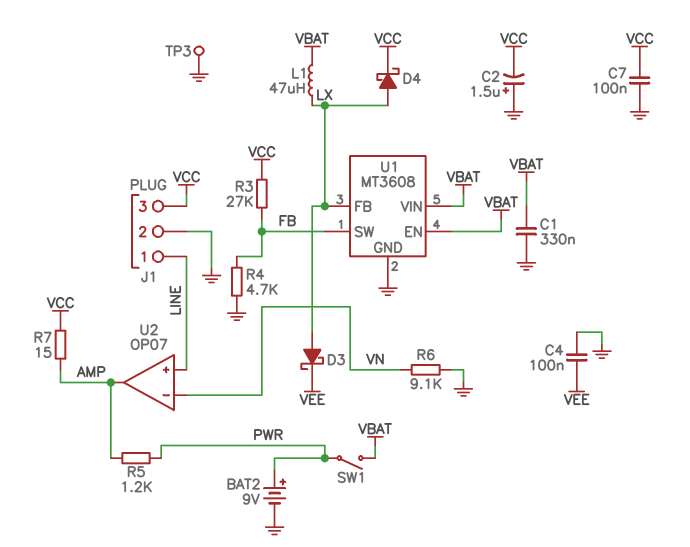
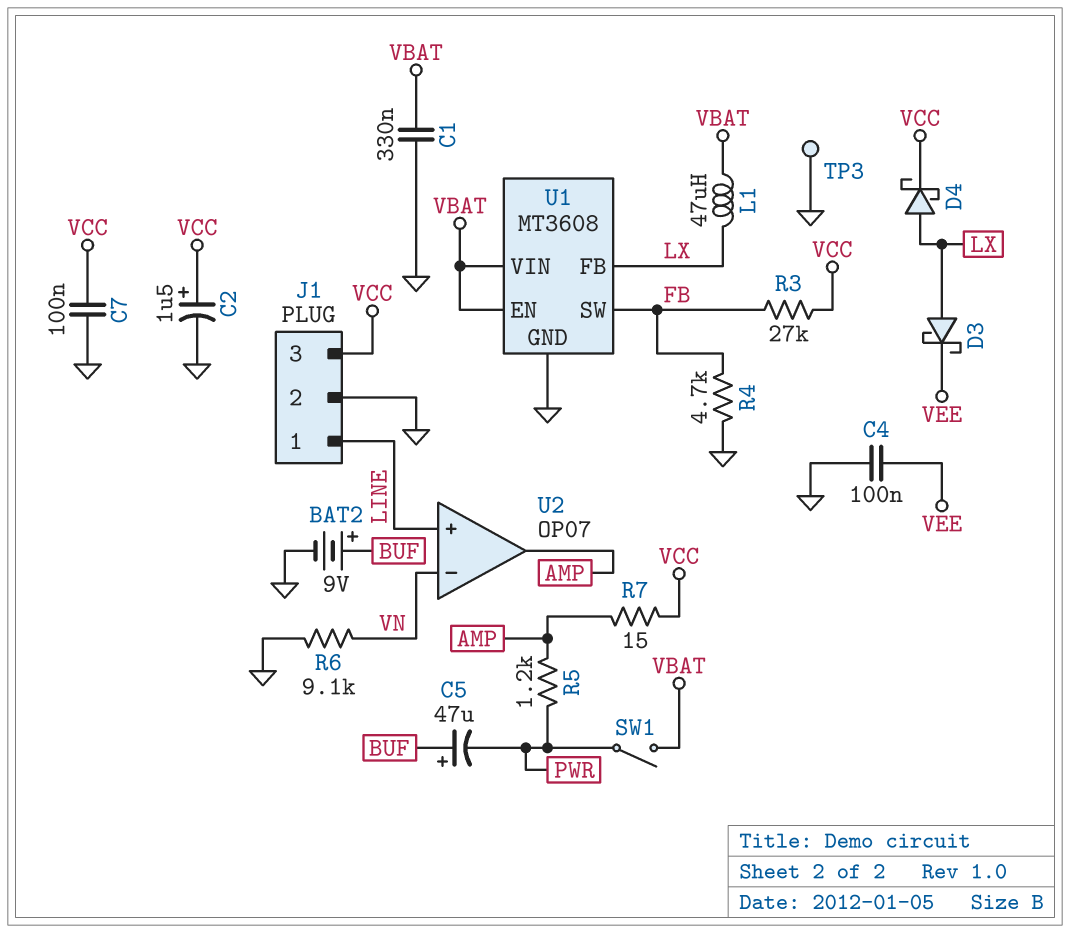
BAT2: 9V (plus PWR, minus GND) -> 9V (plus BUF, minus GND)
C2: 1.5uF (plus GND, minus VCC) -> 1.5uF (plus VCC, minus GND)
C5: none -> 47uF (plus BUF, minus PWR)

